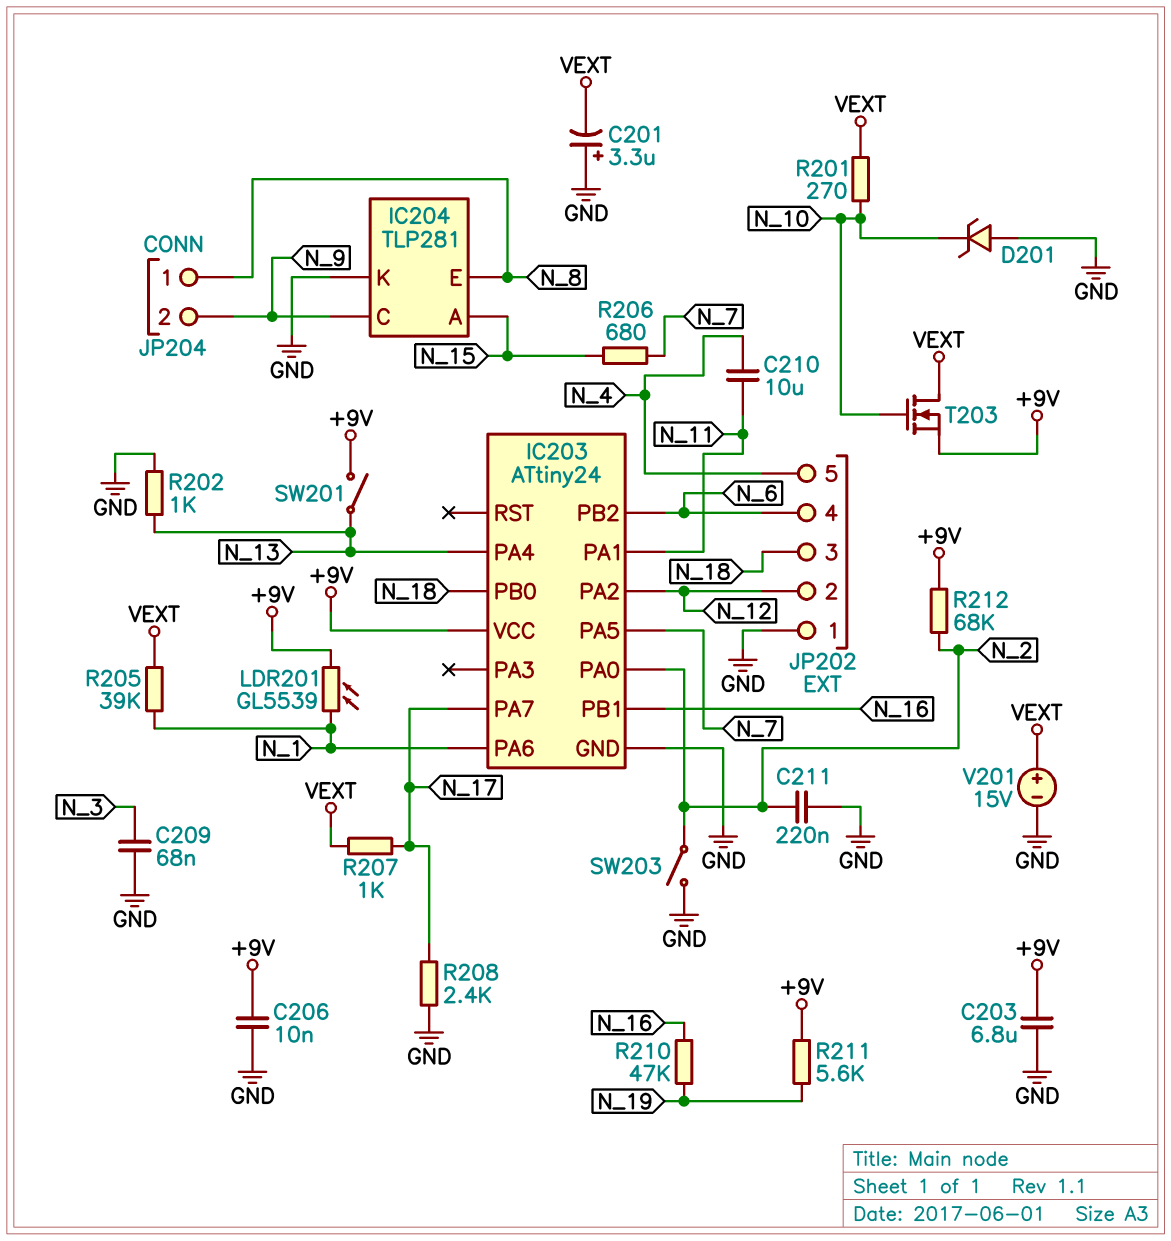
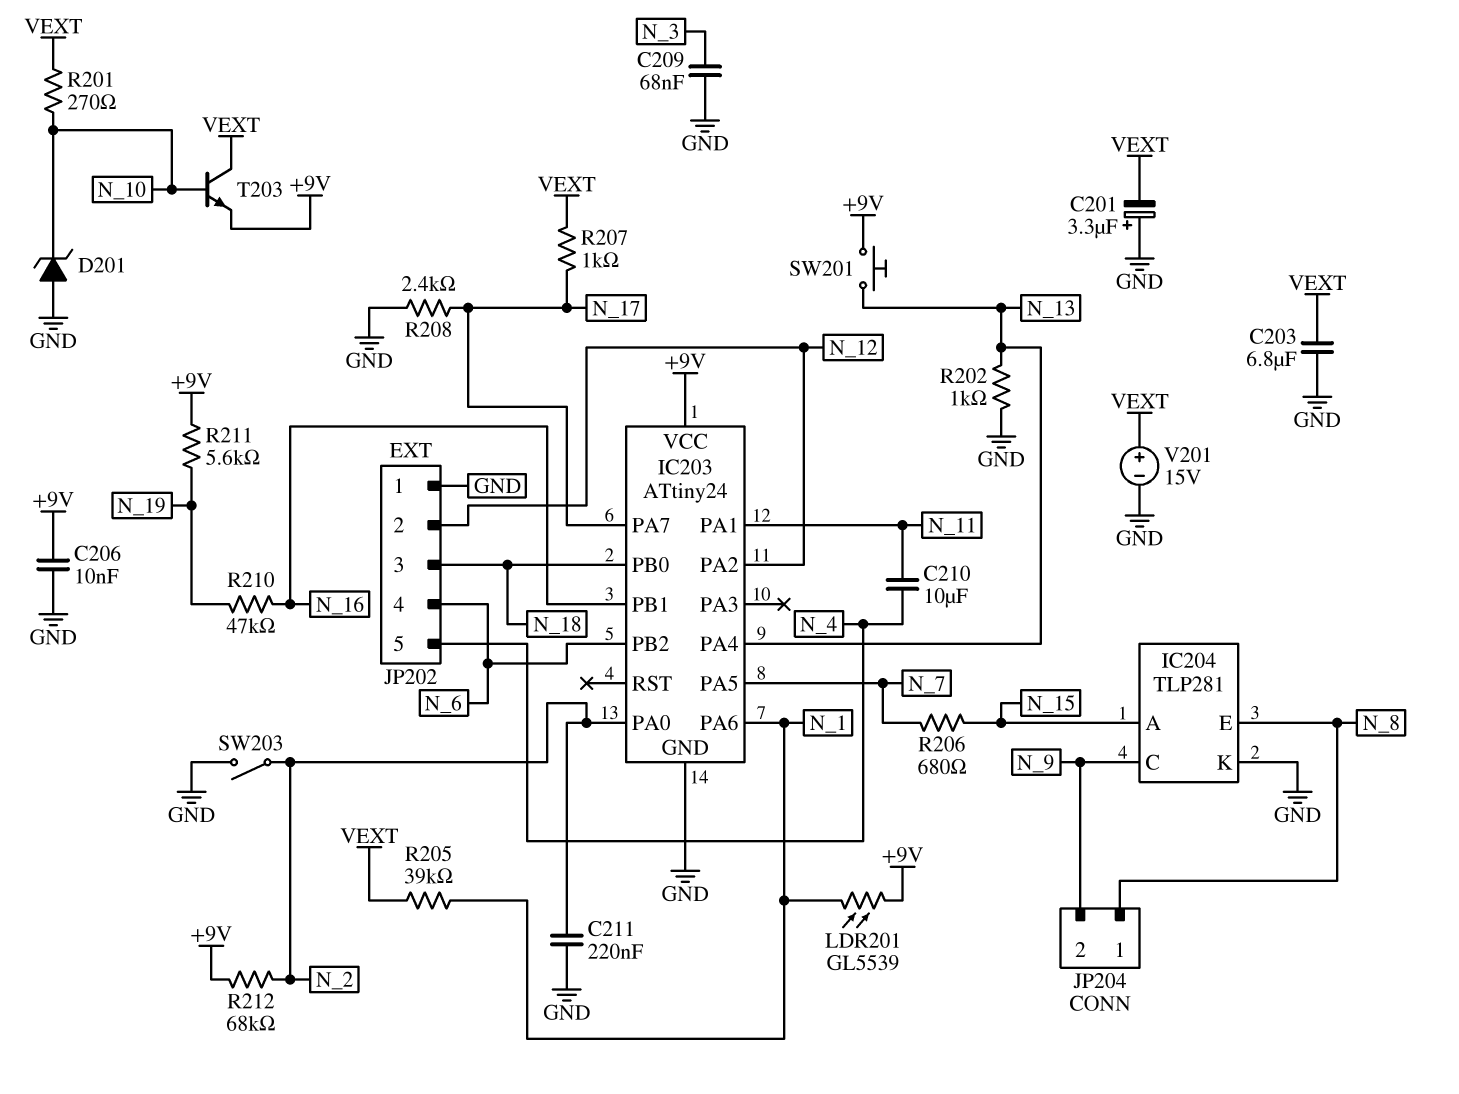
C203: 6.8uF (+9V, GND) -> 6.8uF (GND, VEXT)
SW201: switch (+9V, N_13) -> button (+9V, N_13)
T203: NMOS (G N_10, D VEXT, S +9V) -> NPN (B N_10, C VEXT, E +9V)

